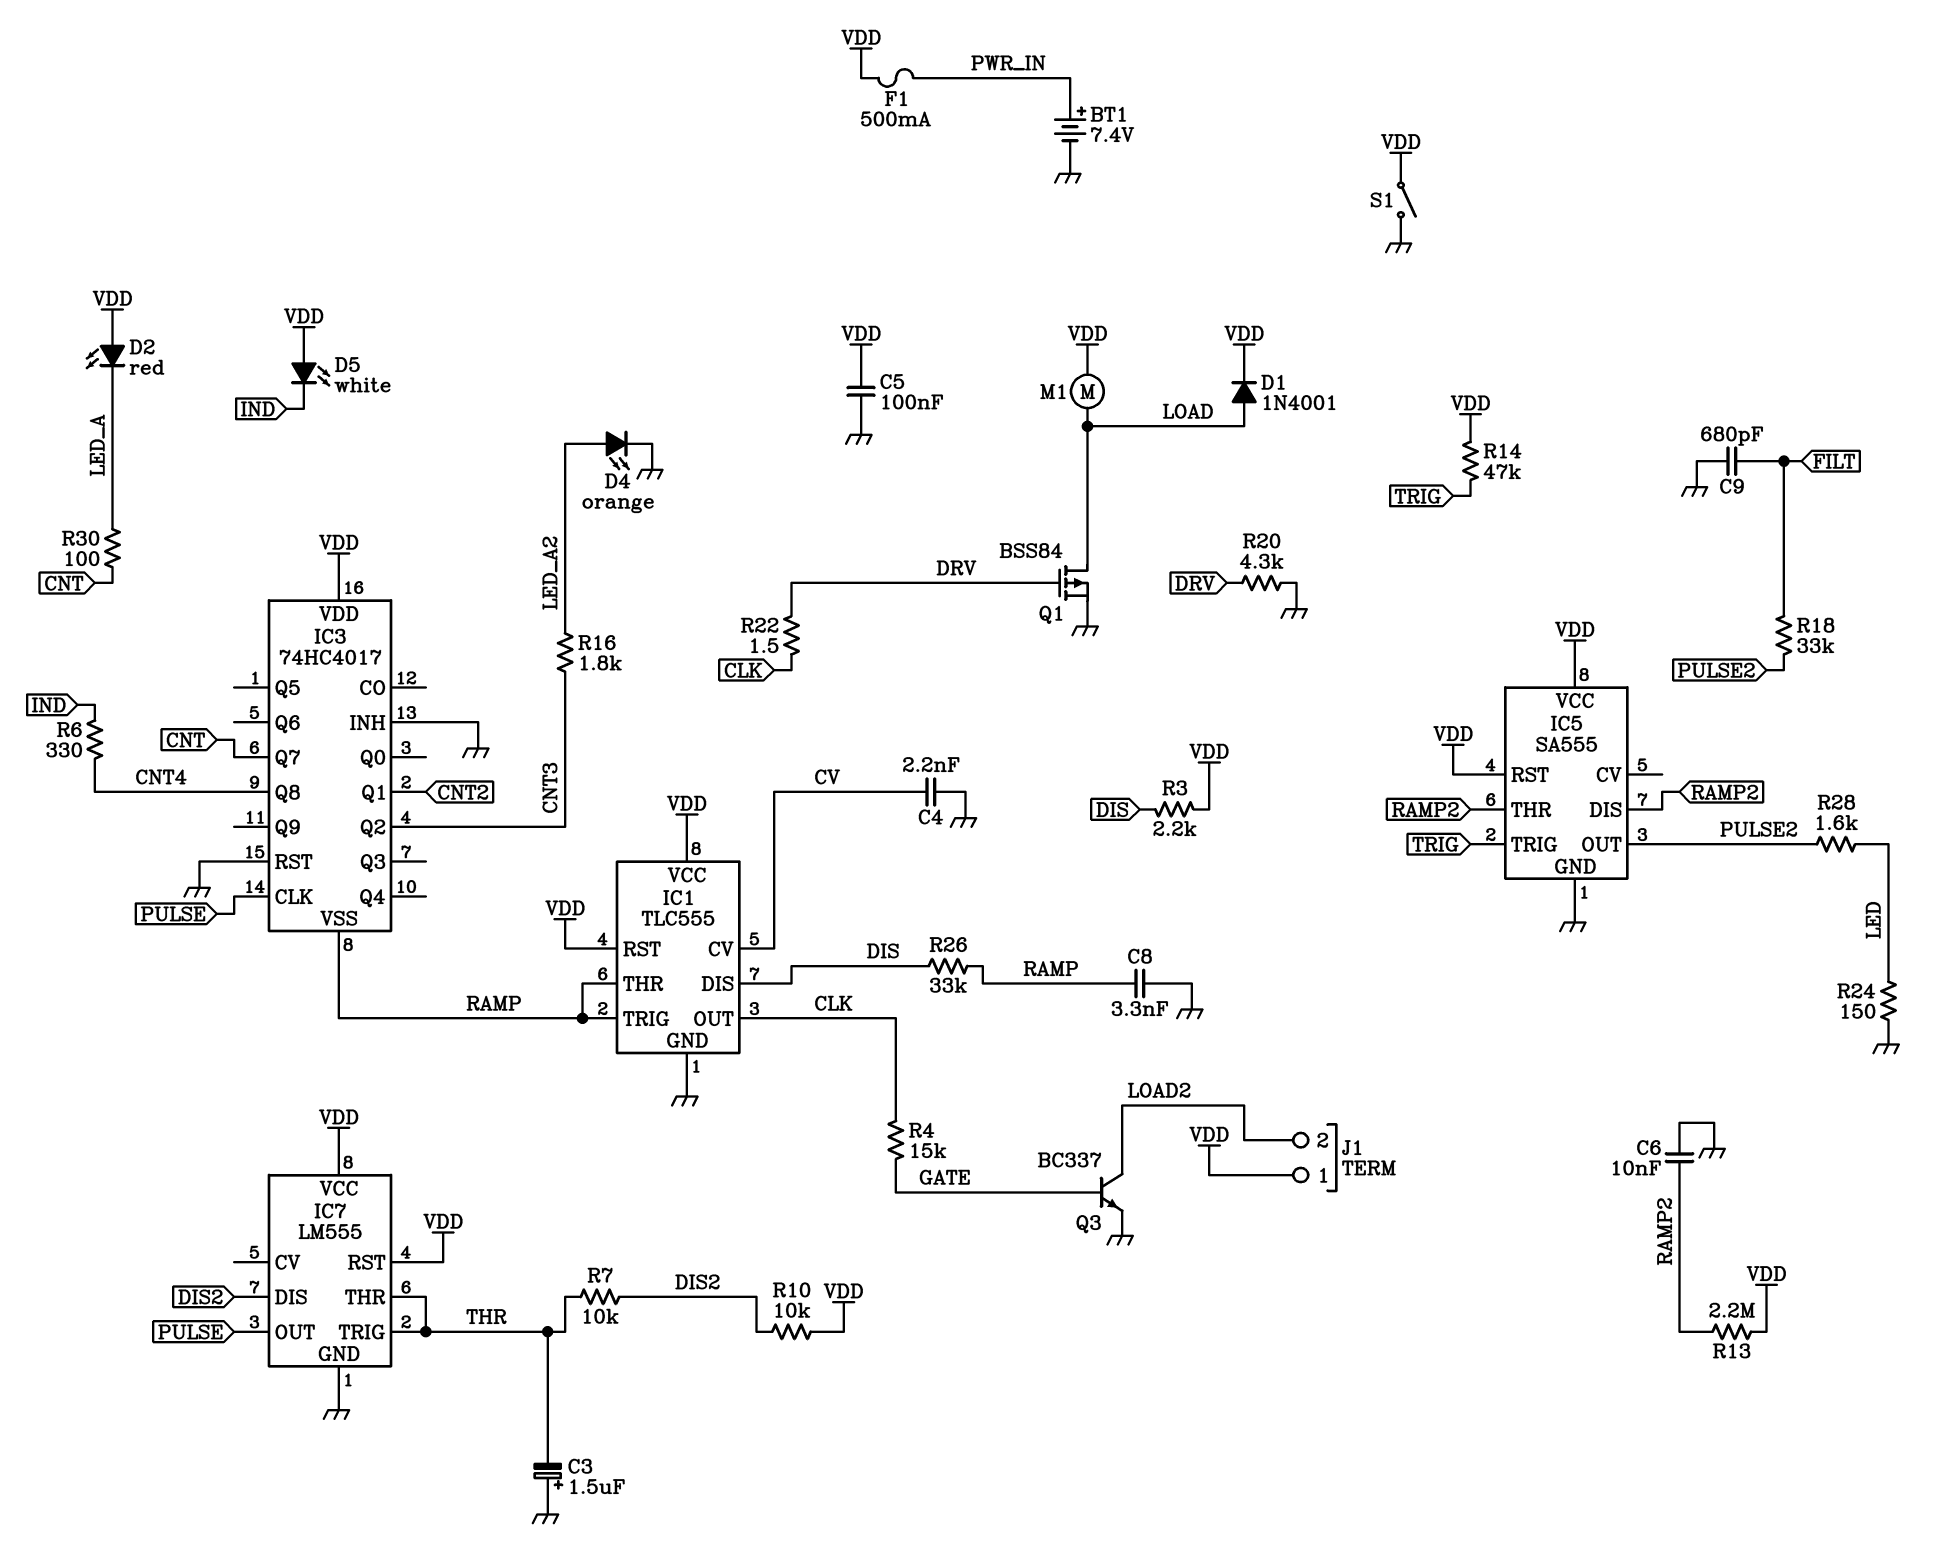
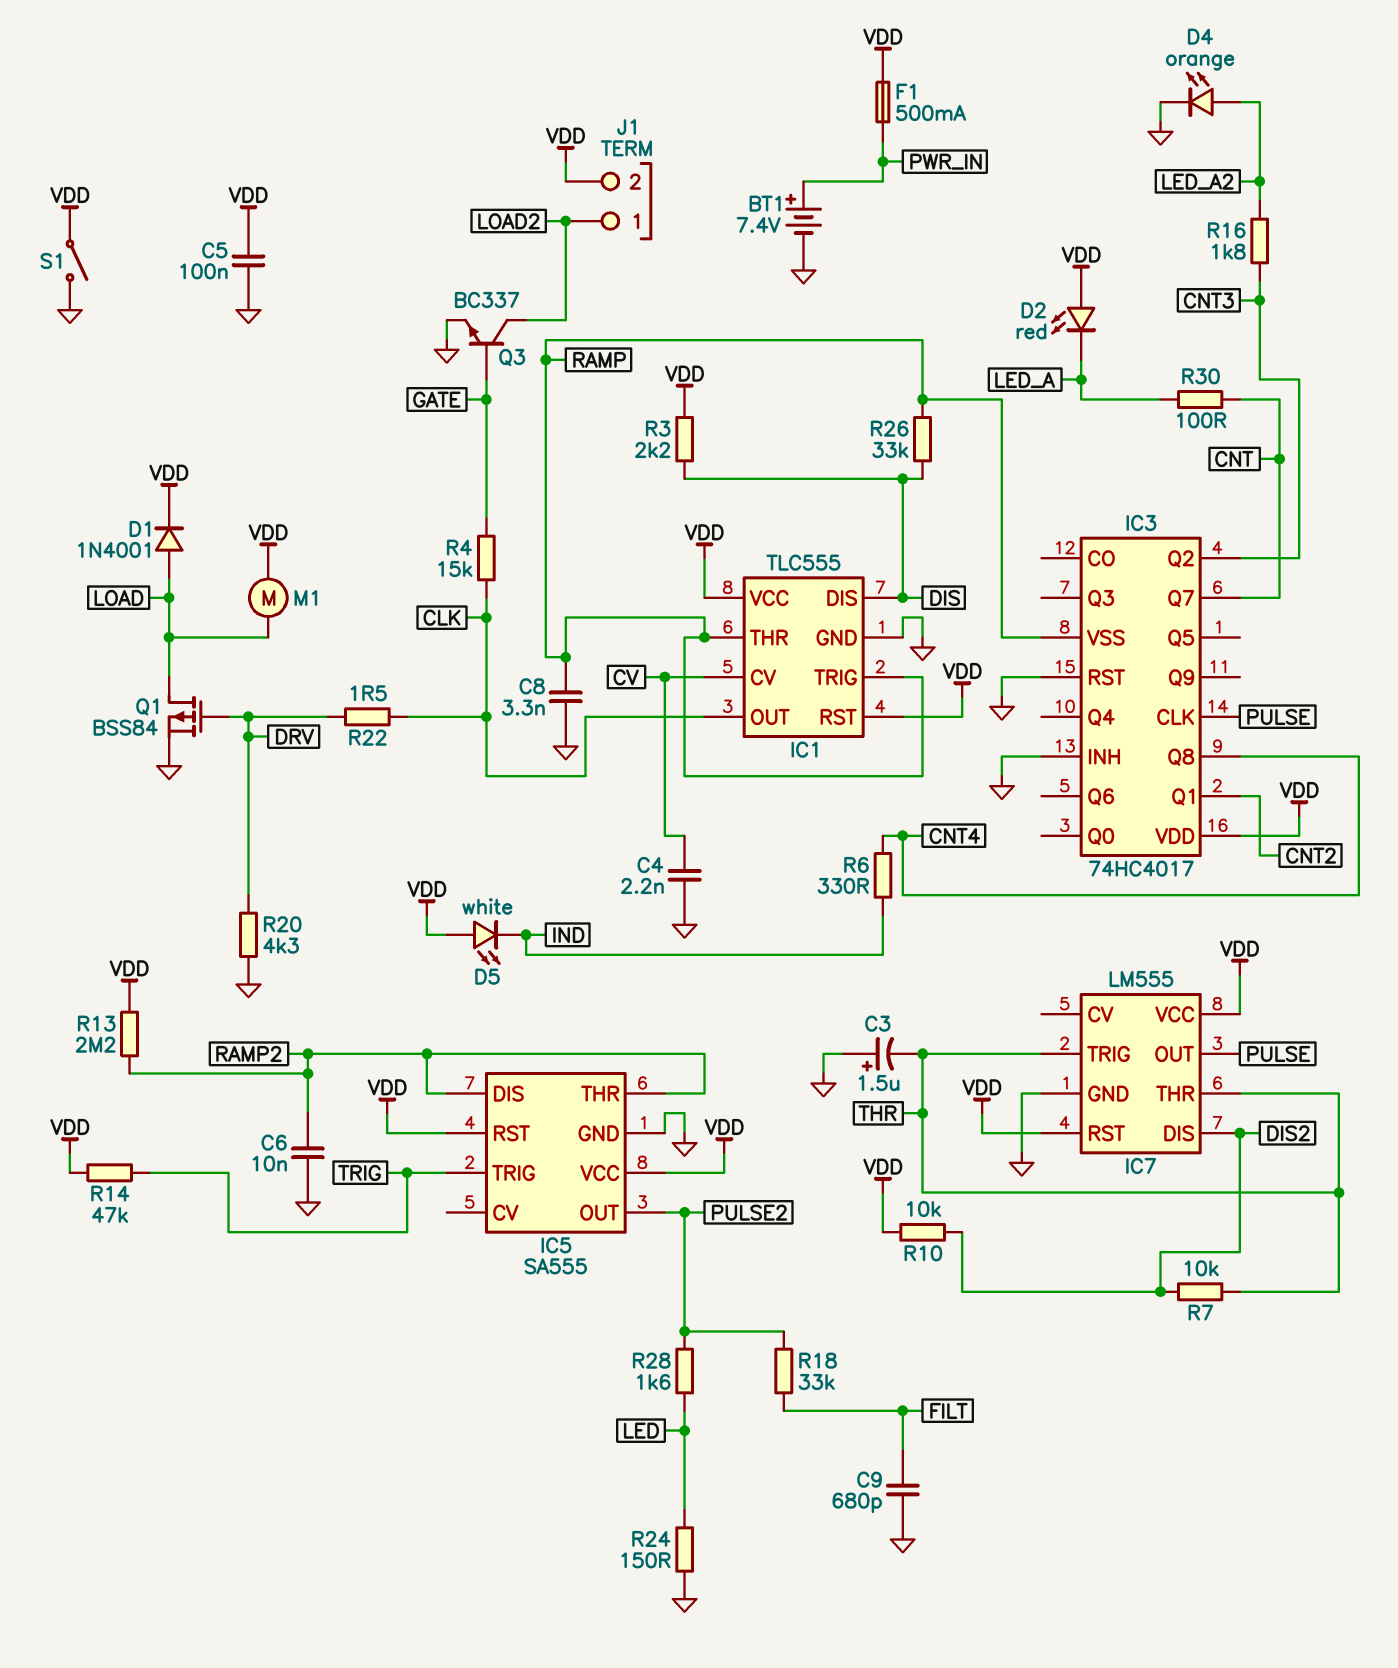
J1 pin 1: VDD -> LOAD2
J1 pin 2: LOAD2 -> VDD

